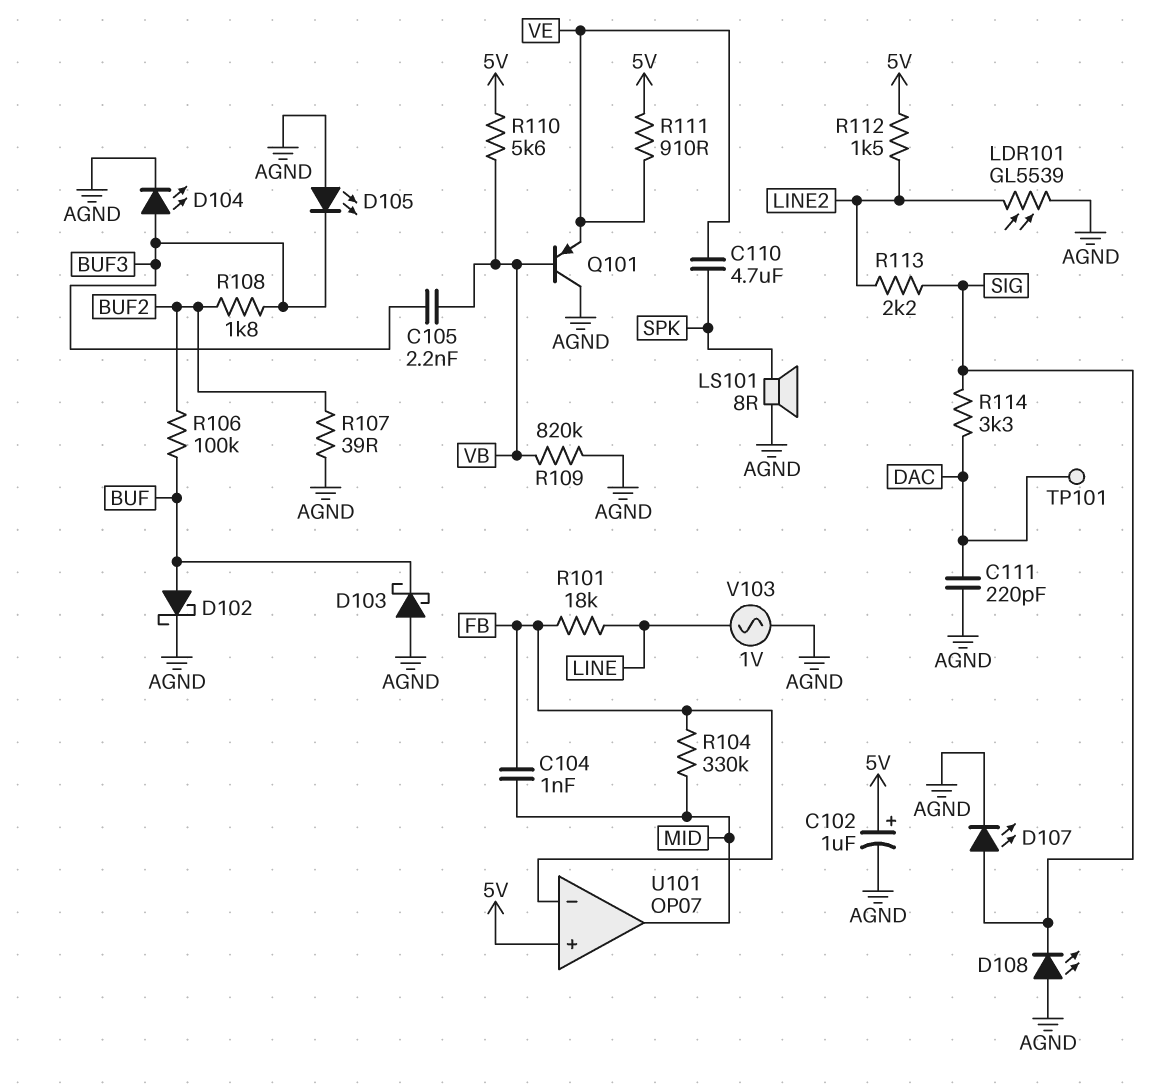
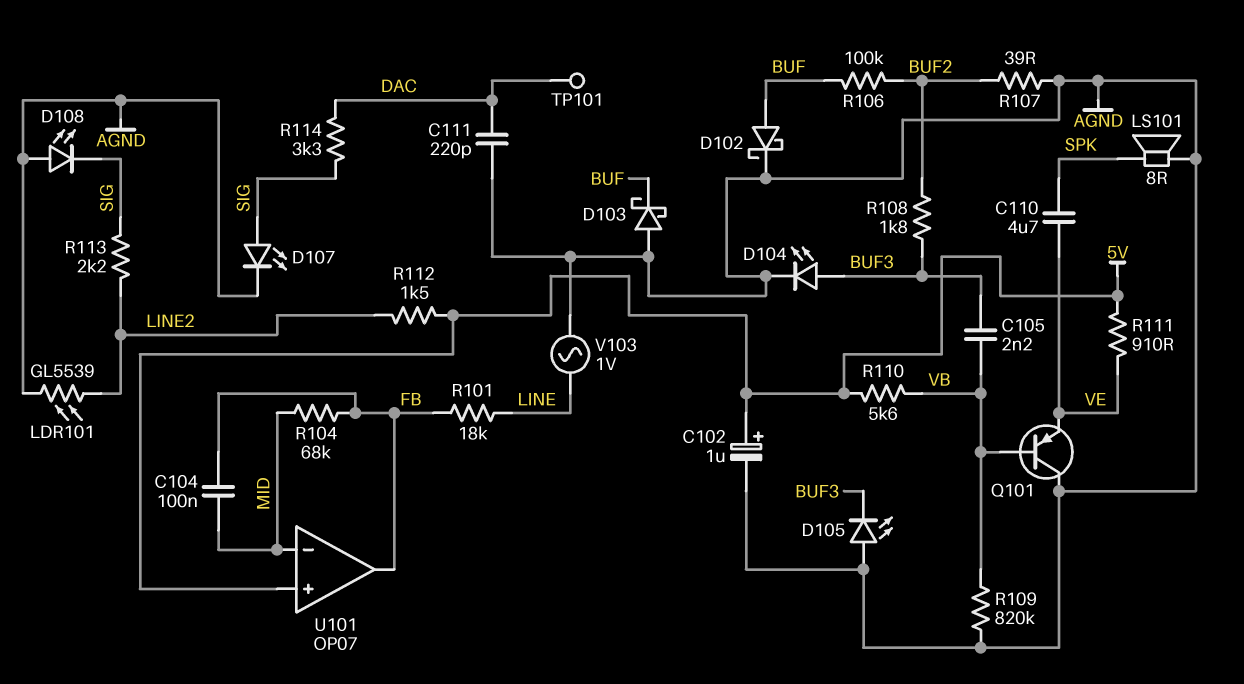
C104: 1nF (FB, MID) -> 100nF (FB, MID)
R104: 330k (FB, MID) -> 68k (FB, MID)
U101 pin in-: FB -> MID
U101 pin out: MID -> FB

